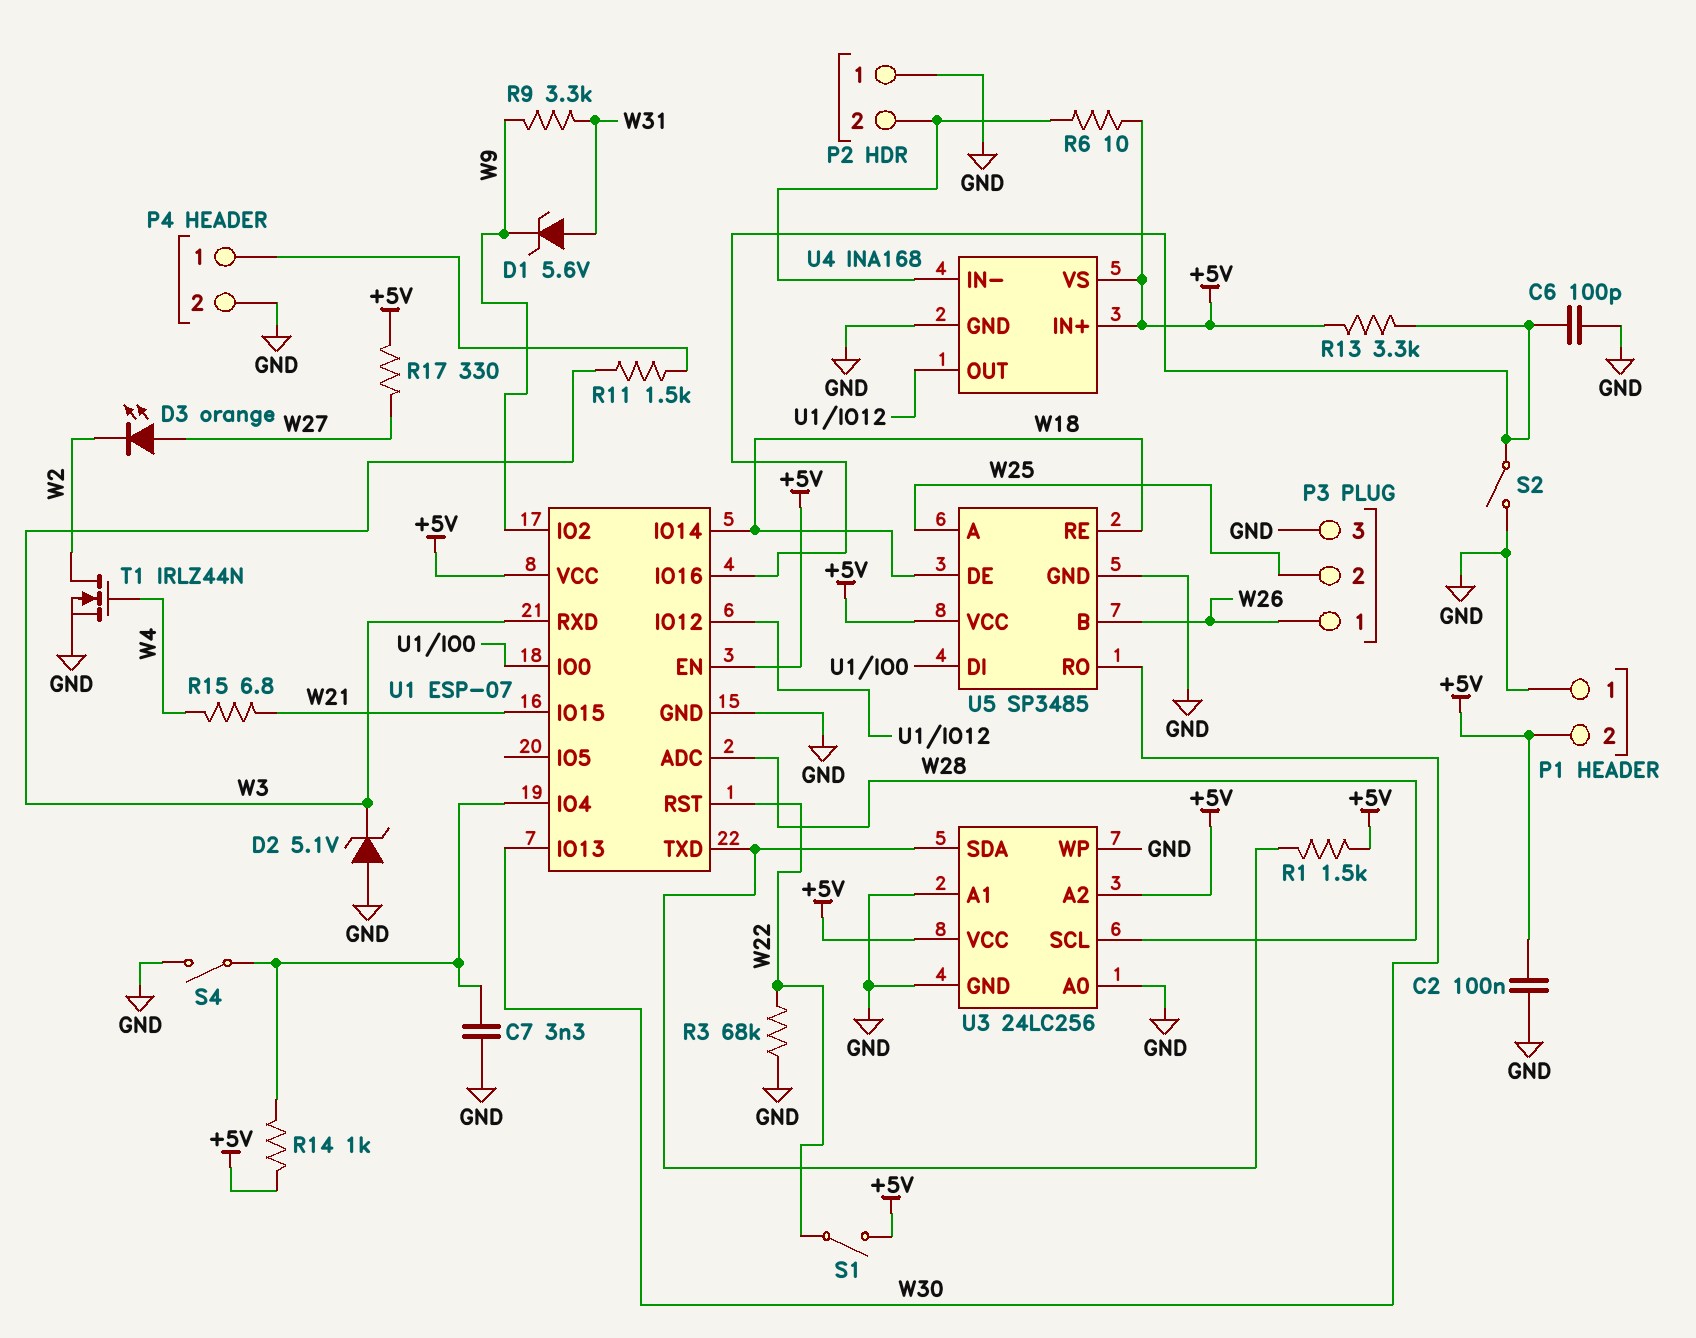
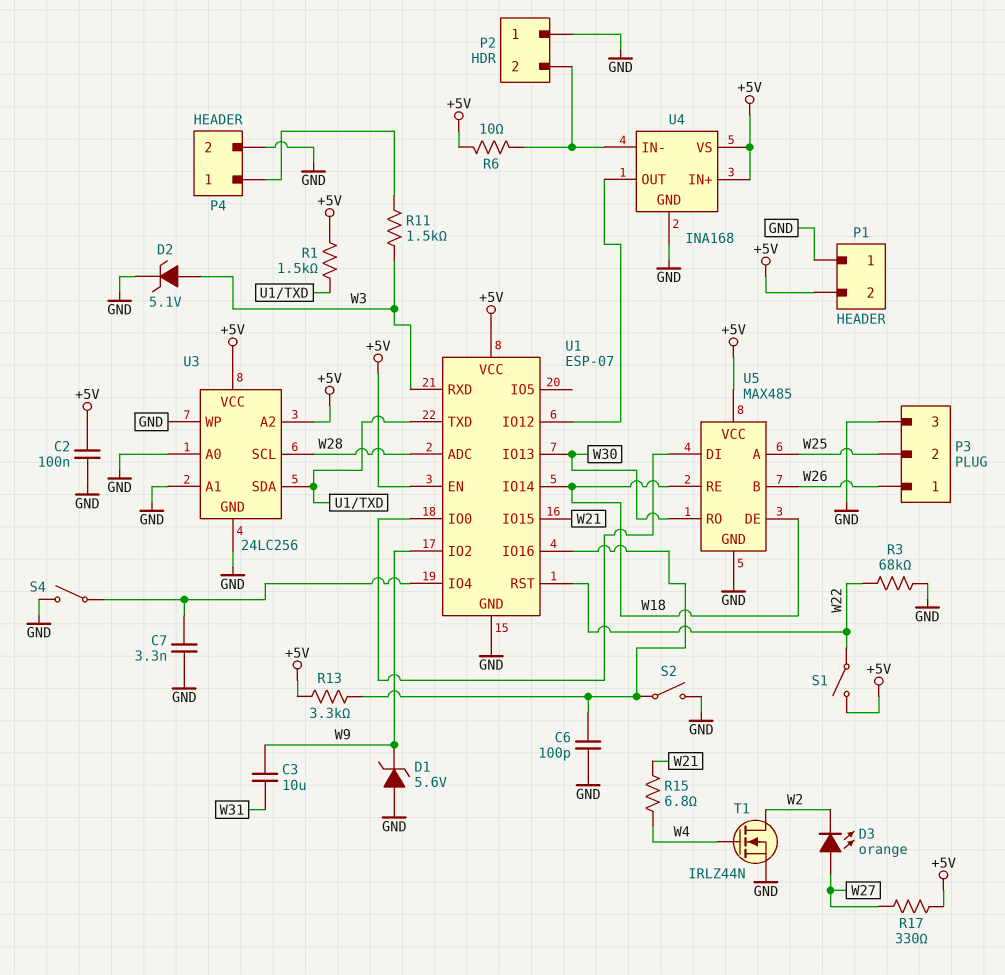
C3: none -> 10uF (W9, W31)
D1: zener 5.6V (A W31, K W9) -> zener 5.6V (A GND, K W9)
D2: zener 5.1V (A GND, K W3) -> zener 5.1V (A W3, K GND)
R9: 3.3k (W9, W31) -> none
R14: 1k (+5V, U1/IO4) -> none
U5: SP3485 -> MAX485

